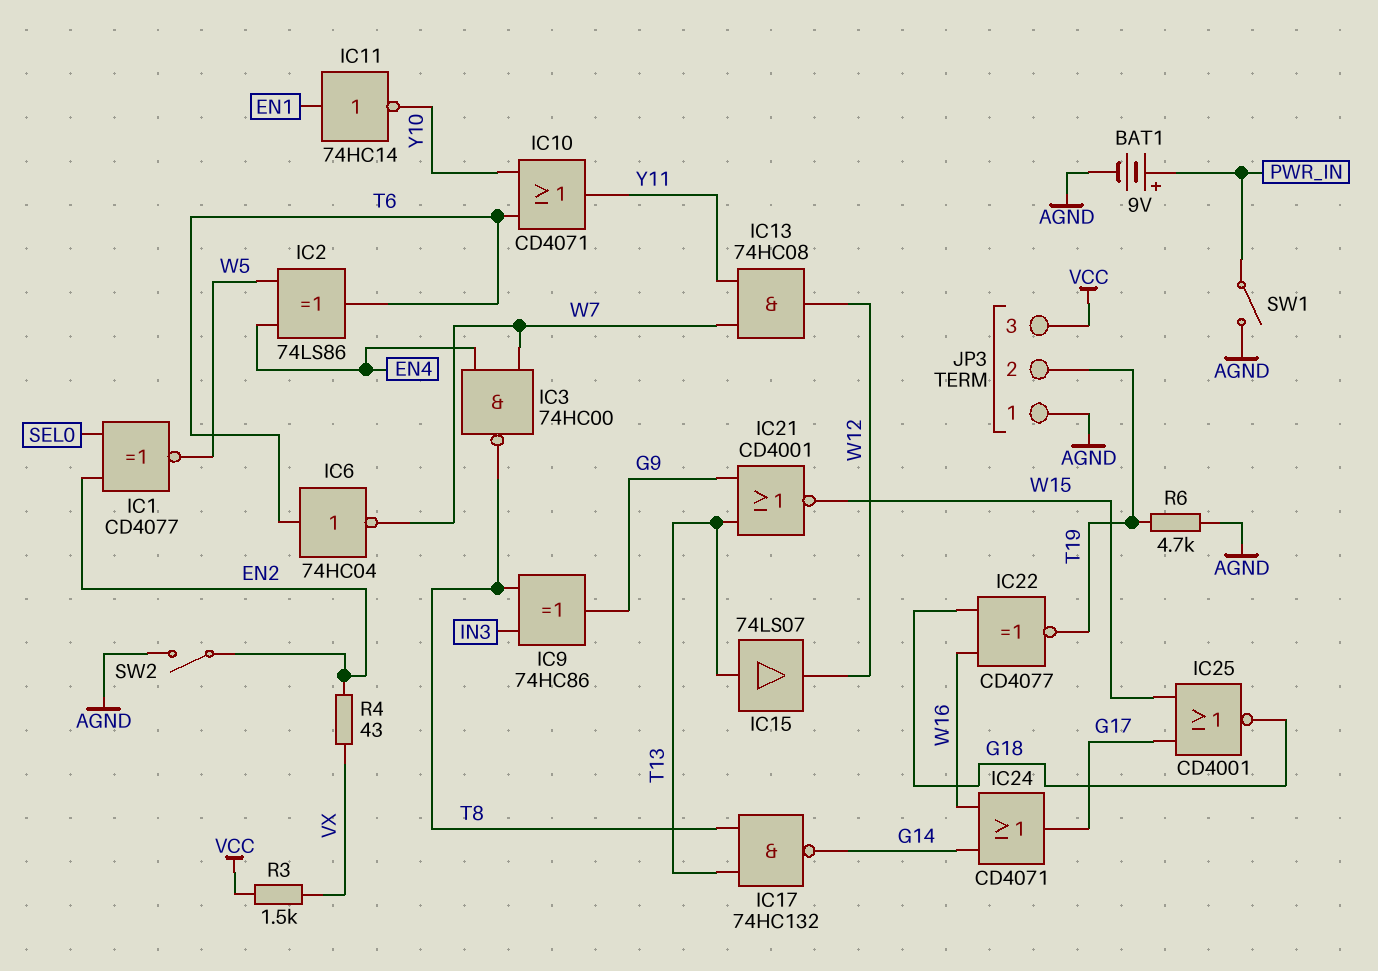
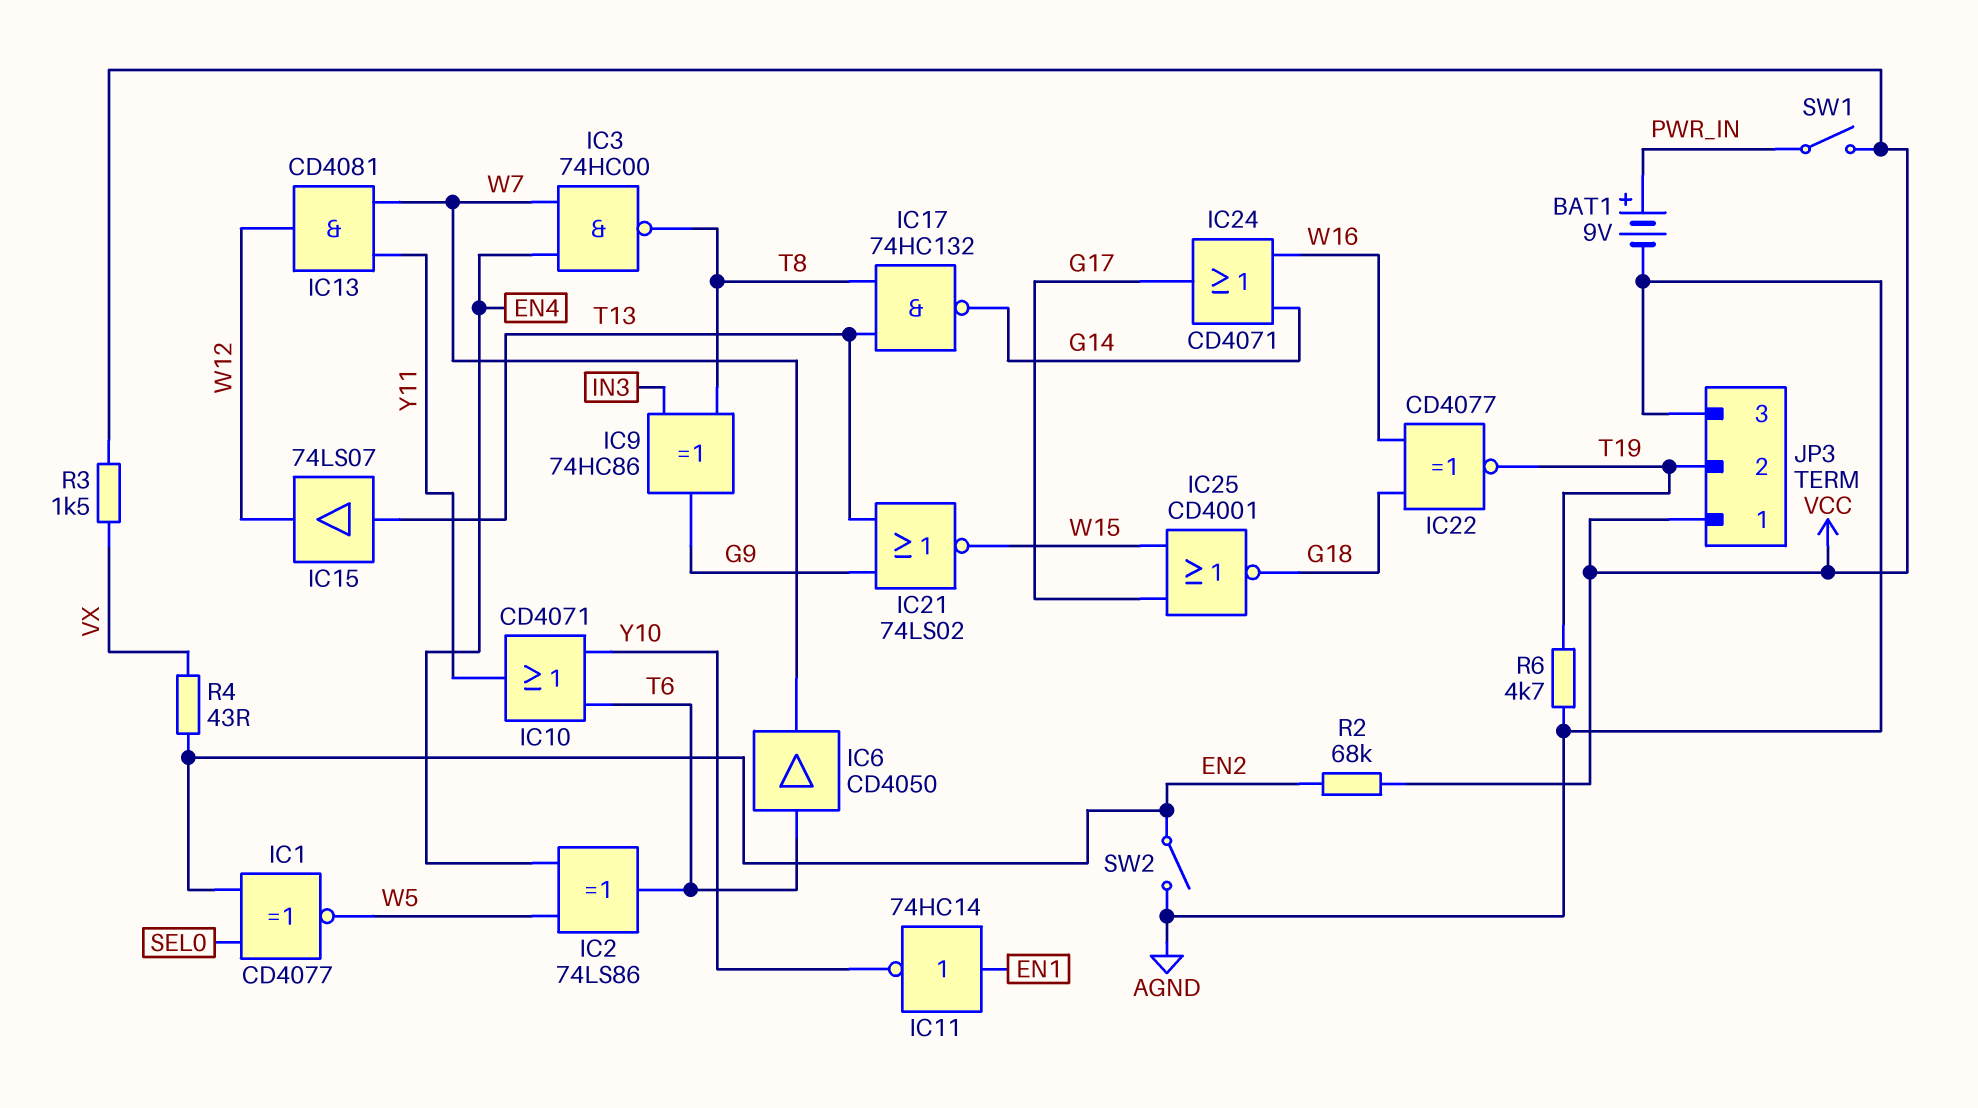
IC6: NOT 74HC04 (in T6, out W7) -> buffer CD4050 (in T6, out W7)
IC13: AND 74HC08 (in W7, in Y11, out W12) -> AND CD4081 (in W7, in Y11, out W12)
IC21: NOR CD4001 (in G9, in T13, out W15) -> NOR 74LS02 (in G9, in T13, out W15)
JP3 pin 1: AGND -> VCC
JP3 pin 3: VCC -> AGND
R2: none -> 68k (EN2, VCC)
SW1: switch (AGND, PWR_IN) -> switch (PWR_IN, VCC)

